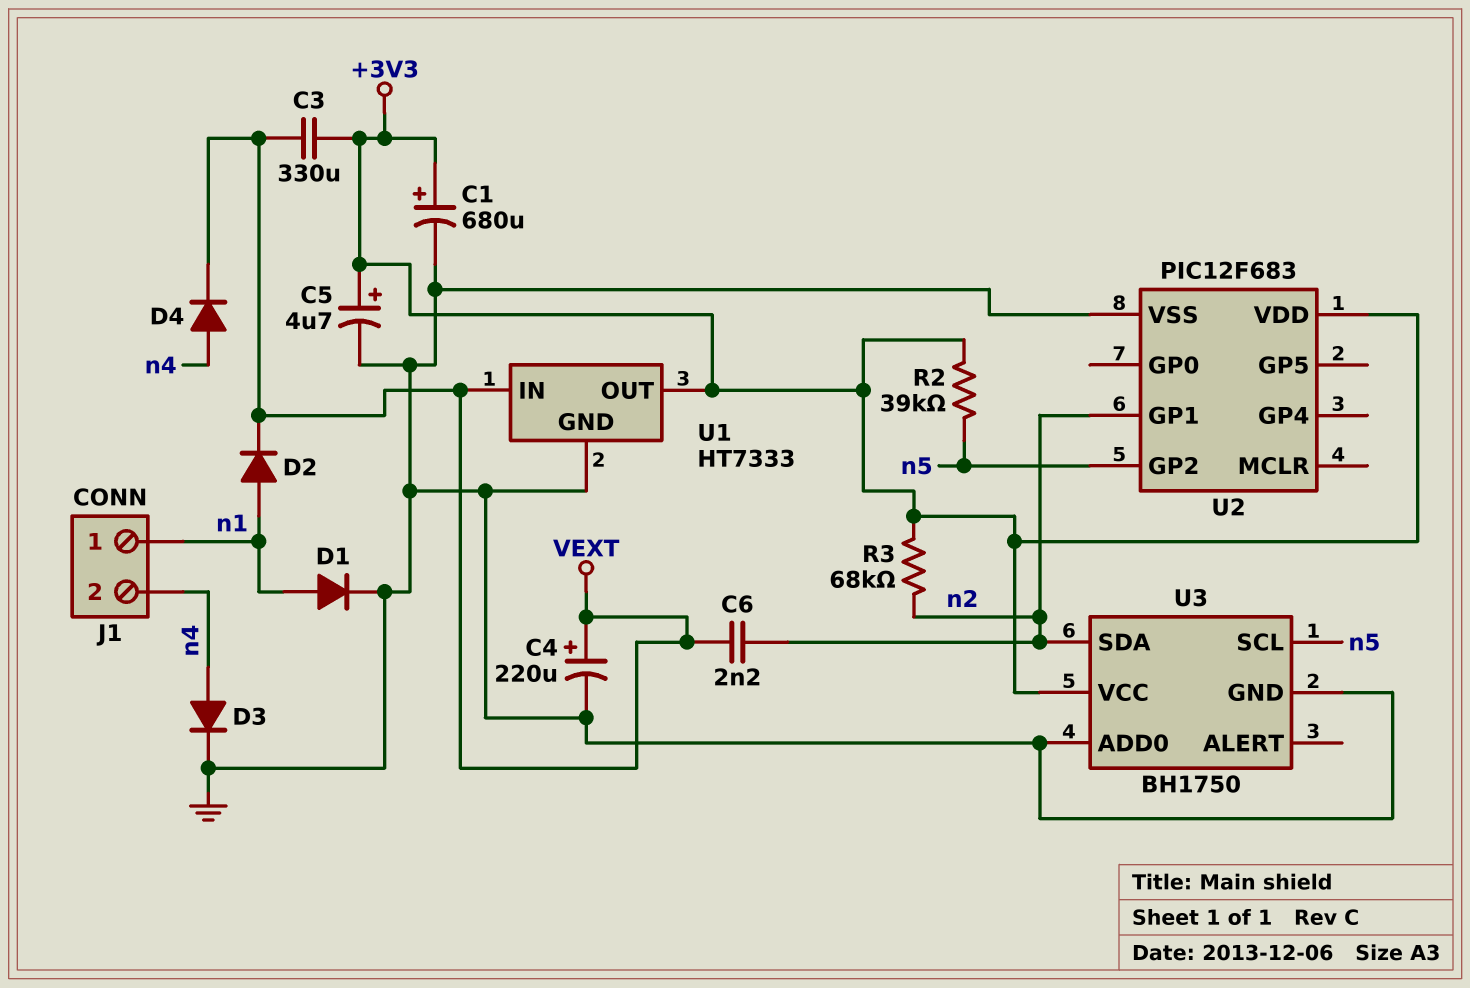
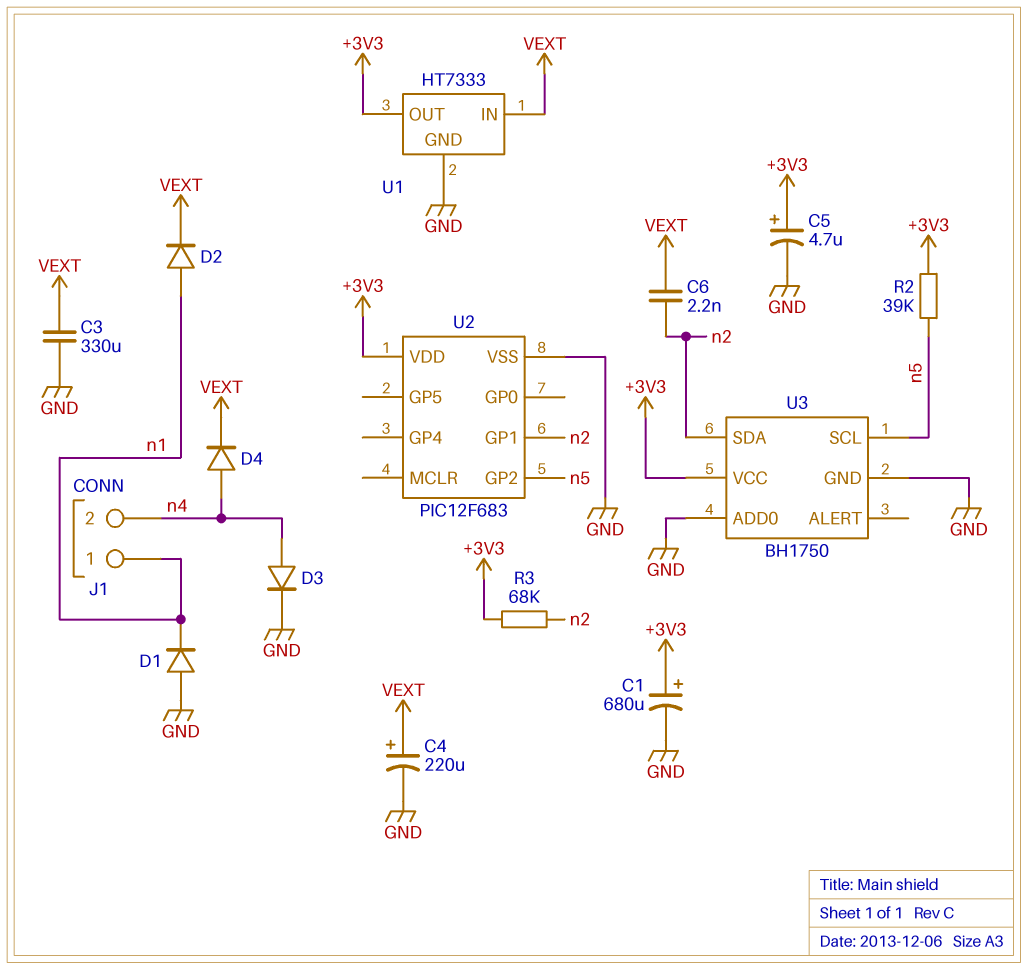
C3: 330uF (+3V3, VEXT) -> 330uF (GND, VEXT)
D1: diode (A n1, K GND) -> diode (A GND, K n1)

